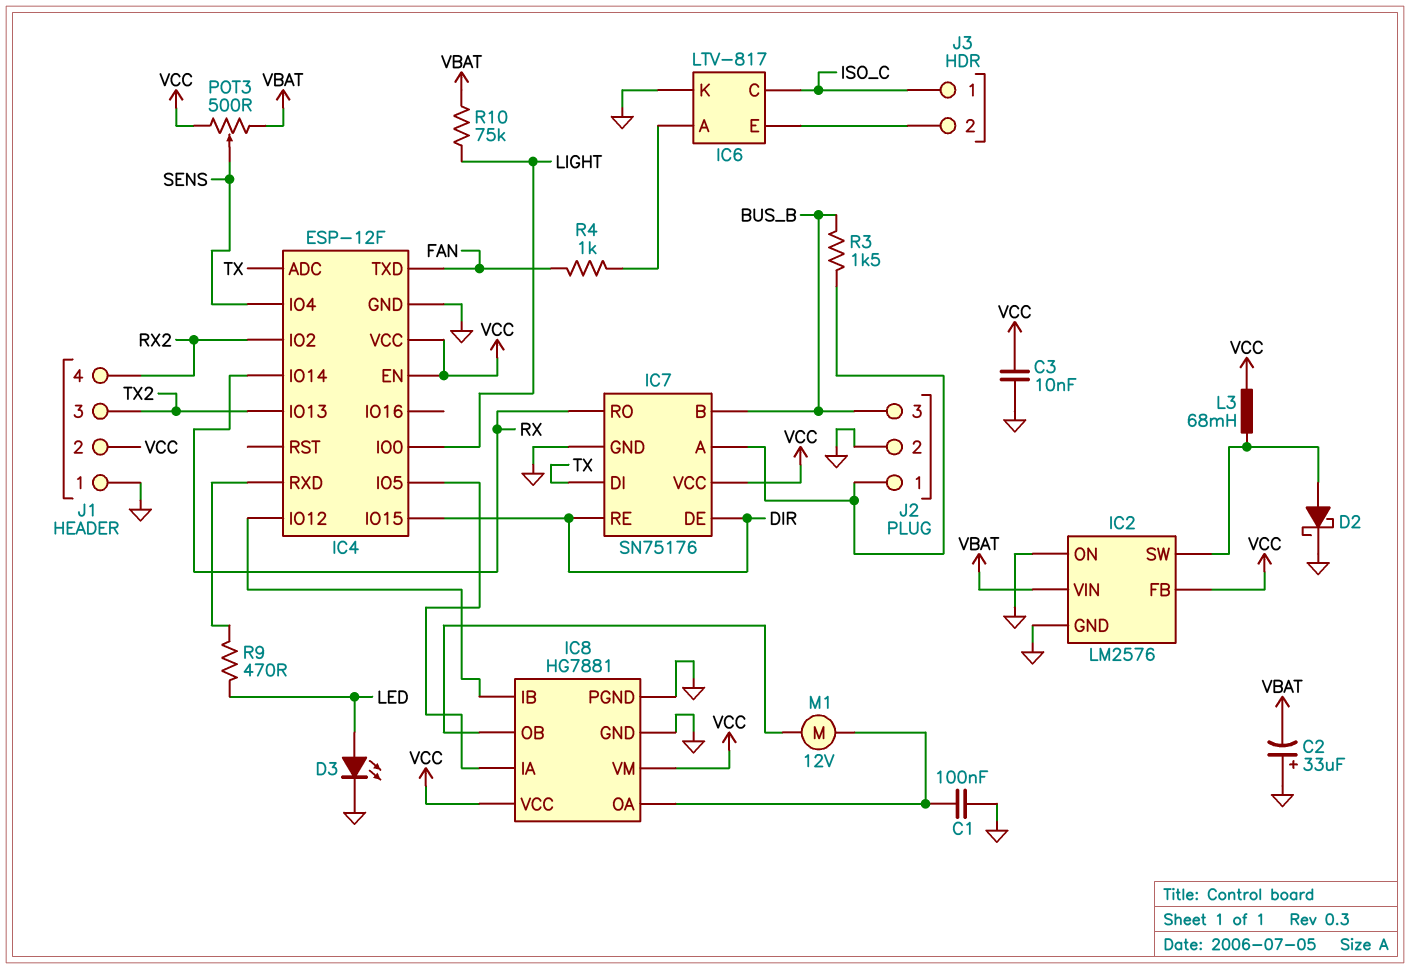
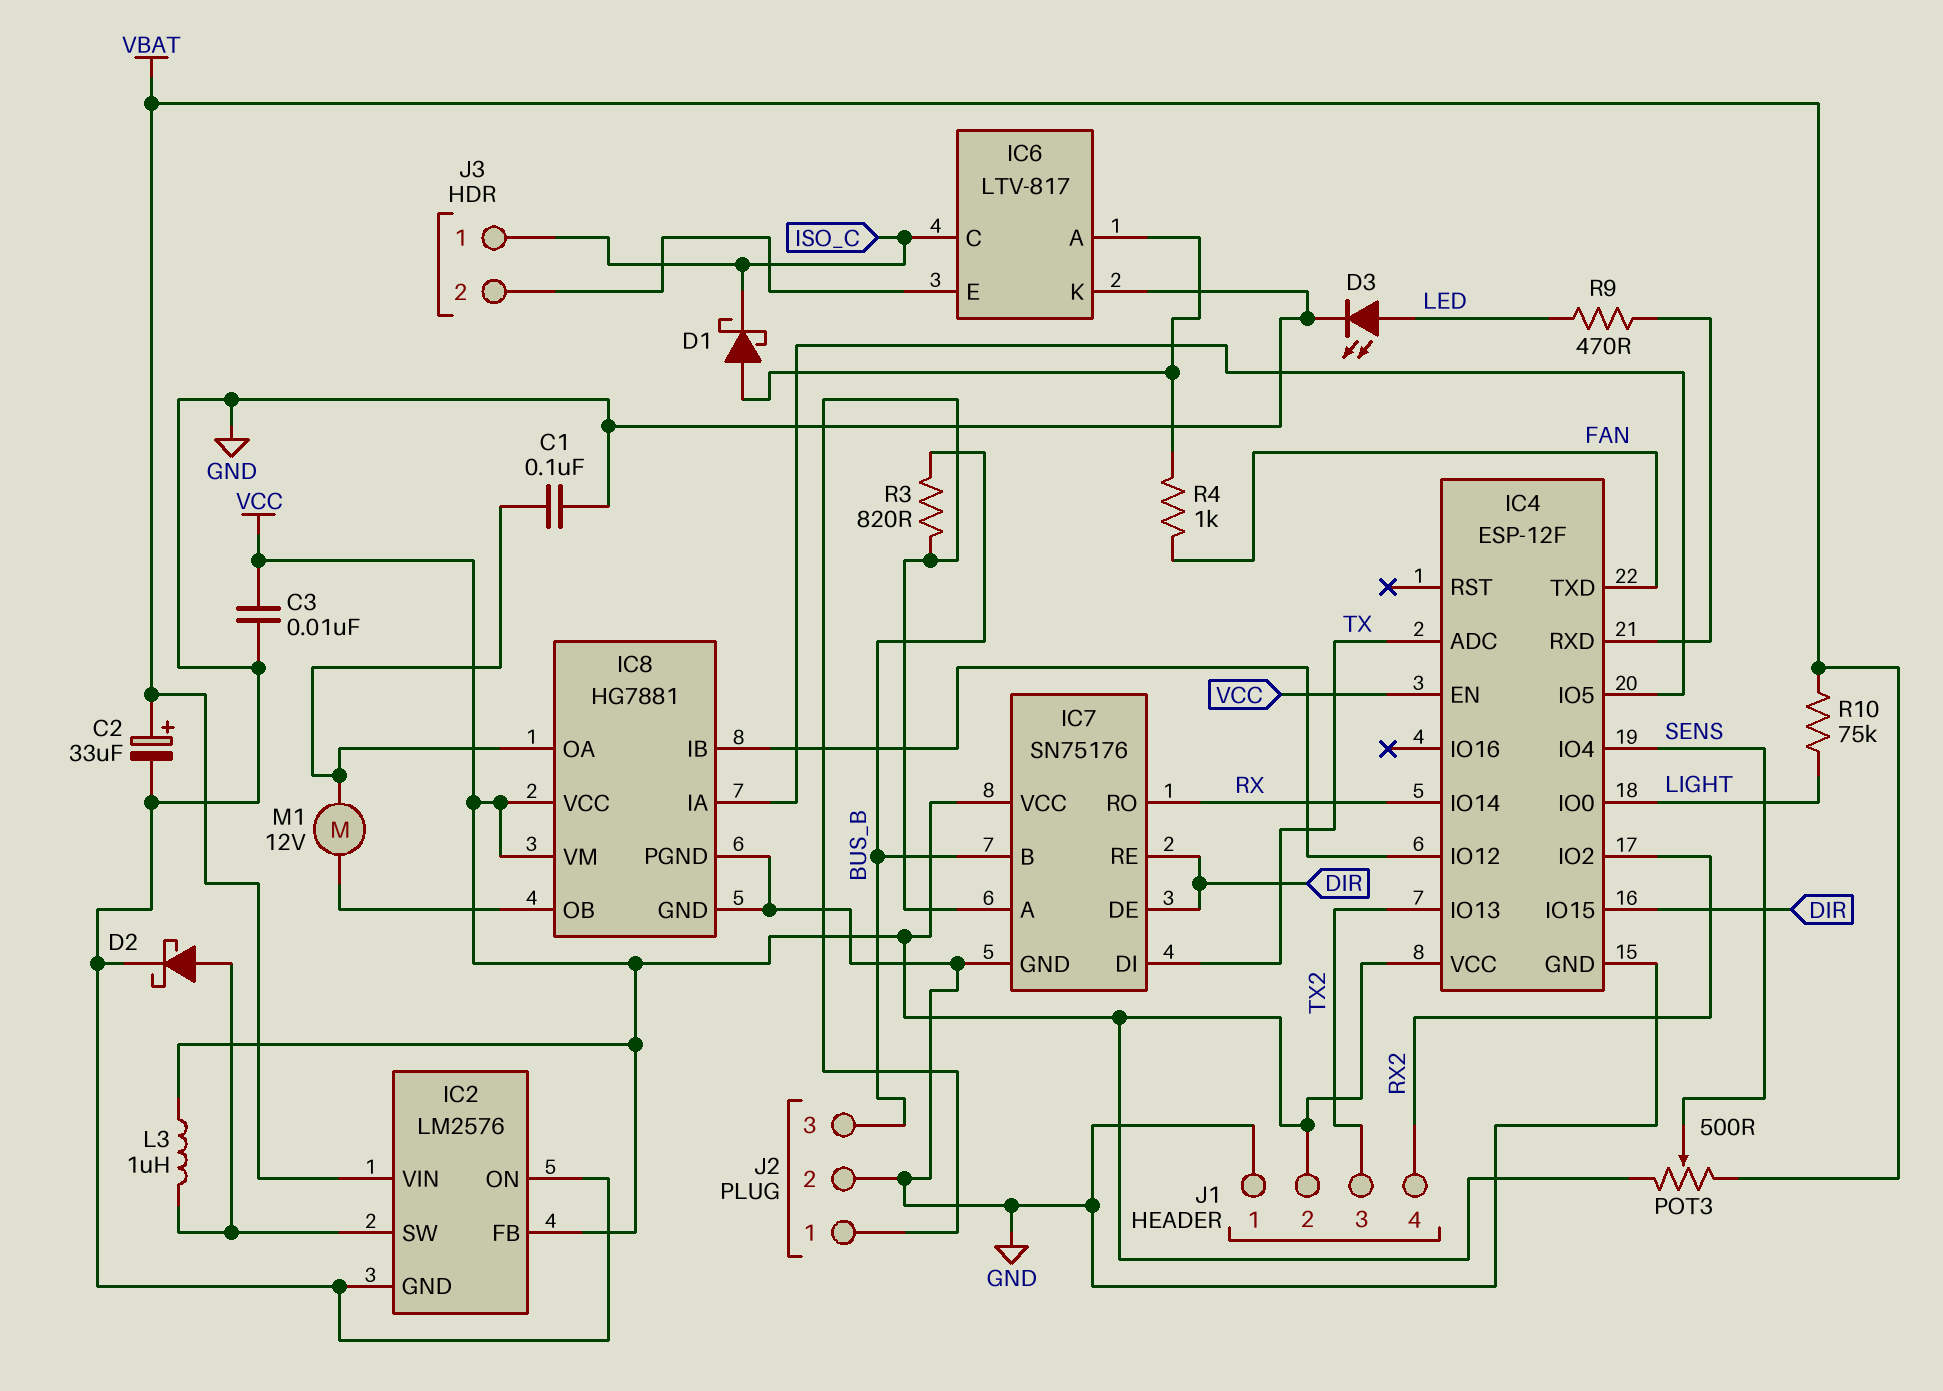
C2: 33uF (plus GND, minus VBAT) -> 33uF (plus VBAT, minus GND)
D1: none -> schottky (A IC6/A, K ISO_C)
L3: 68mH (IC2/SW, VCC) -> 1uH (IC2/SW, VCC)
R3: 1.5k (BUS_B, IC7/A) -> 820 (BUS_B, IC7/A)

